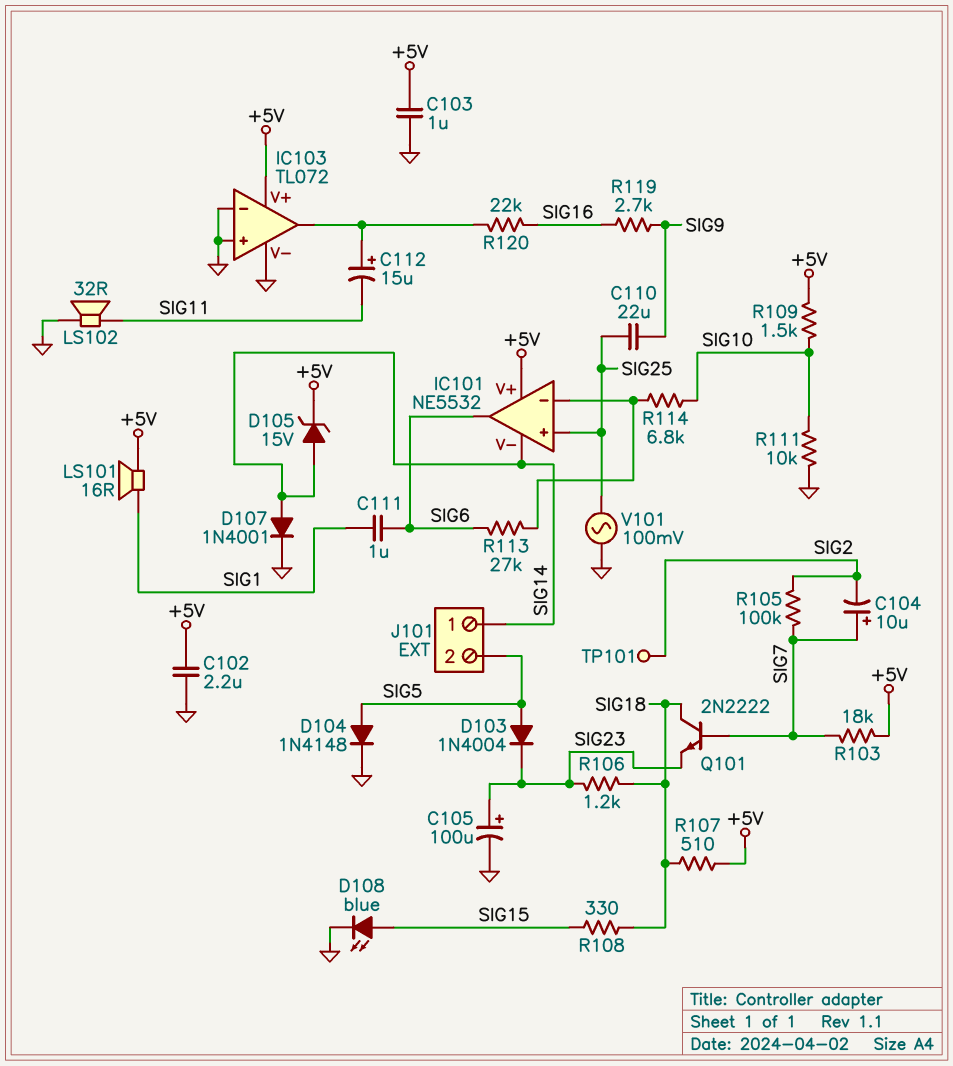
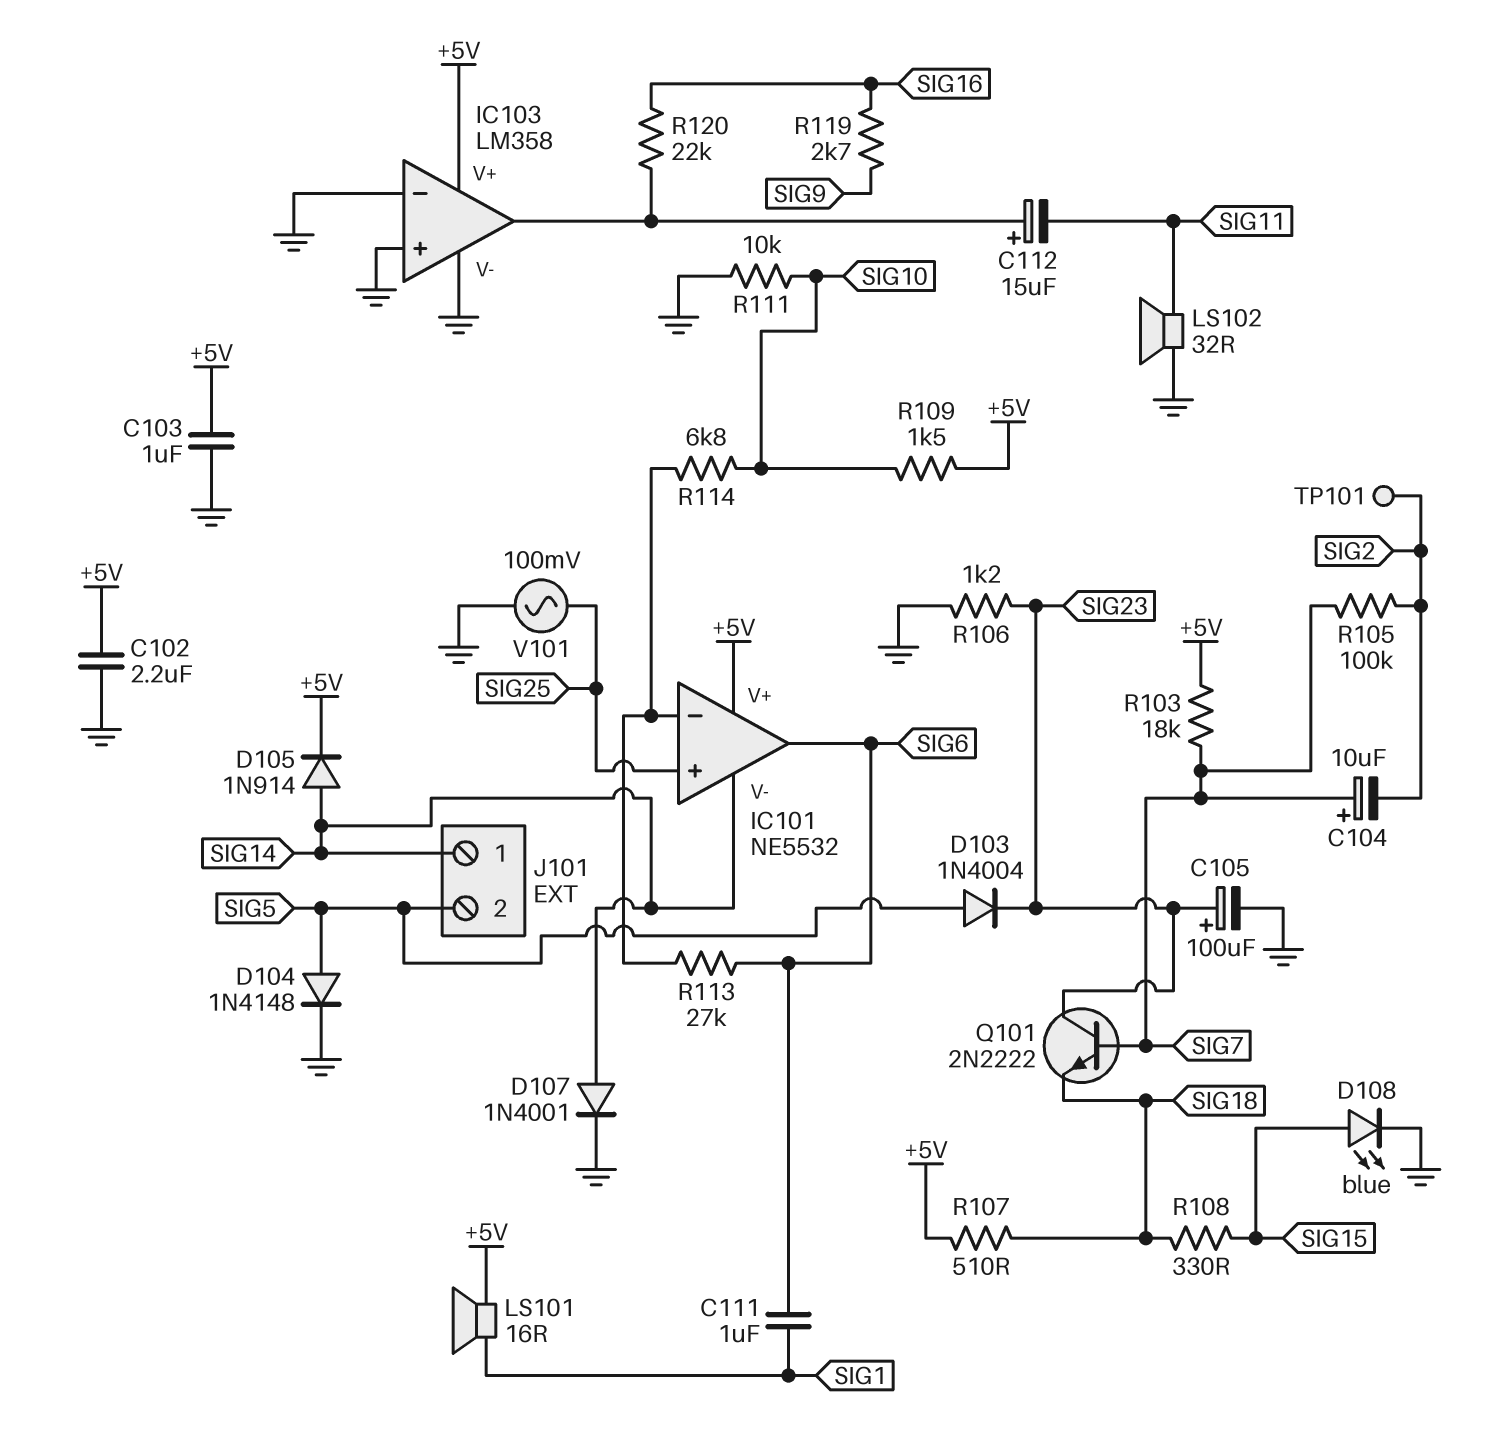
C110: 22uF (SIG9, SIG25) -> none
D105: zener 15V (A SIG14, K +5V) -> diode 1N914 (A SIG14, K +5V)
IC103: TL072 -> LM358
Q101: NPN 2N2222 (B SIG7, C SIG18, E SIG23) -> NPN 2N2222 (B SIG7, C SIG23, E SIG18)
R106: 1.2k (SIG18, SIG23) -> 1.2k (GND, SIG23)

